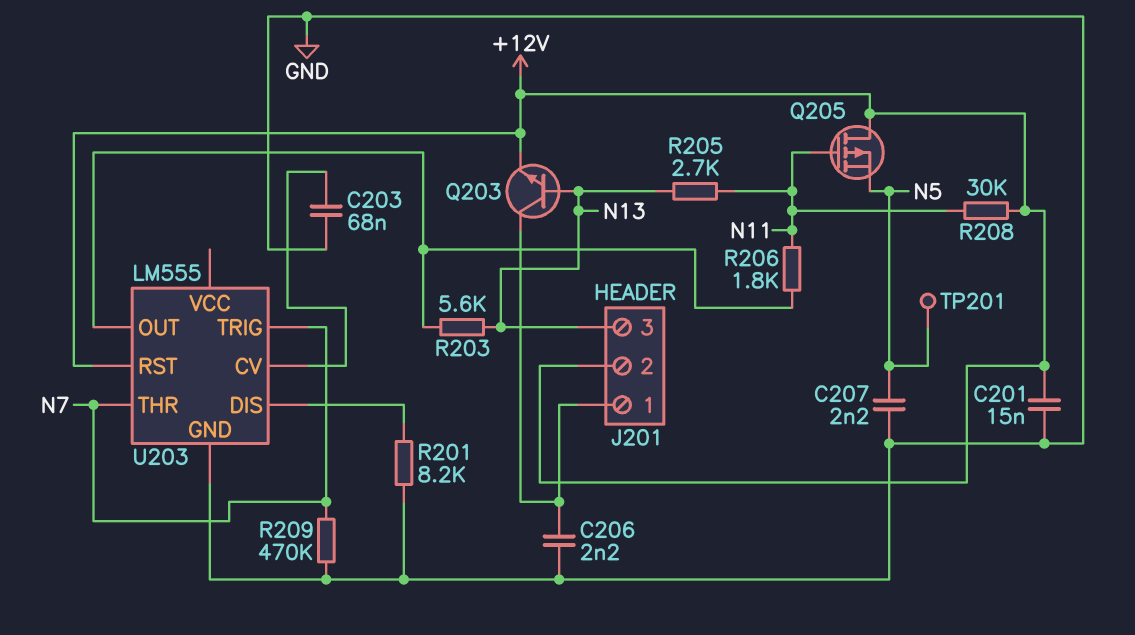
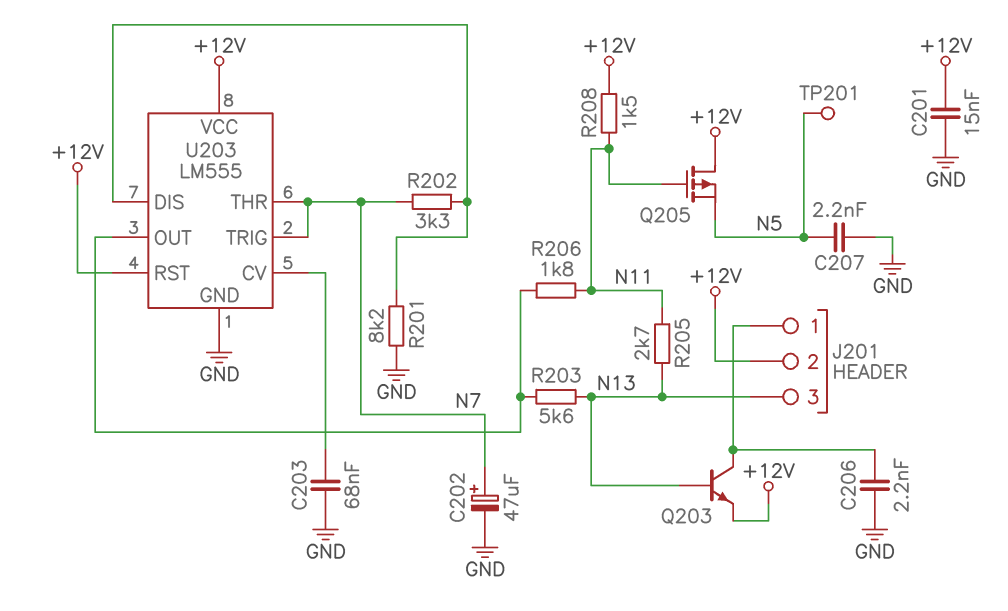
C202: none -> 47uF (plus N7, minus GND)
R202: none -> 3.3k (N7, U203/DIS)
R208: 30k (+12V, N11) -> 1.5k (+12V, N11)
R209: 470k (GND, N7) -> none
U203 pin VCC: none -> +12V

